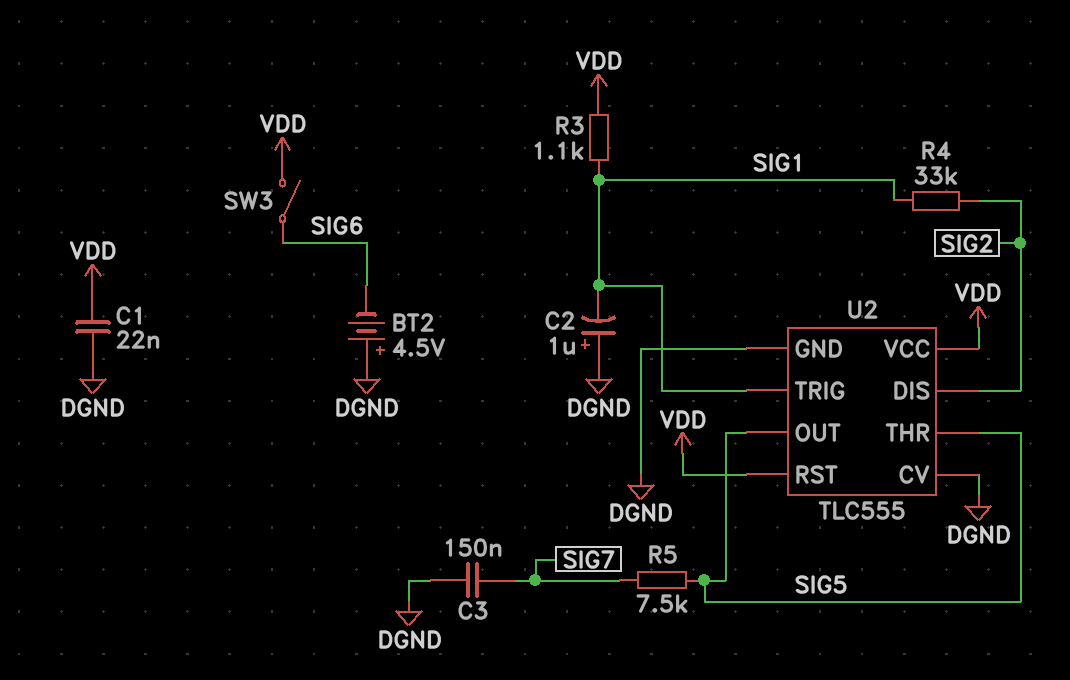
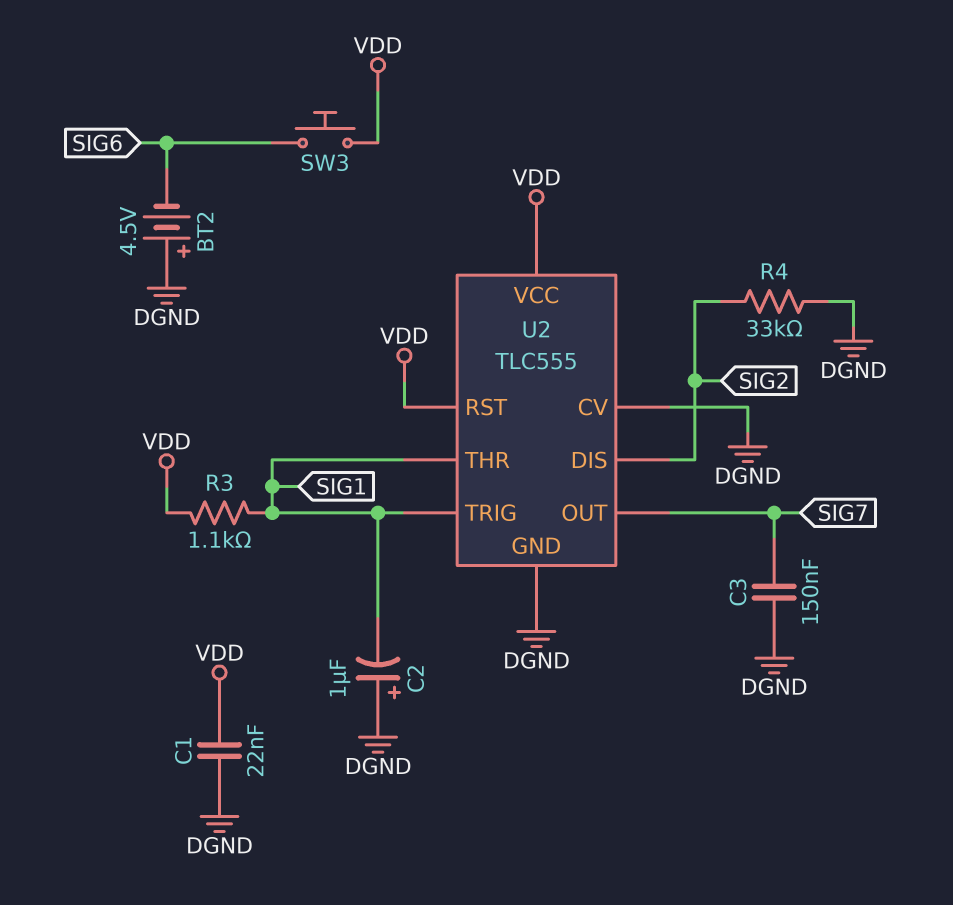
R4: 33k (SIG1, SIG2) -> 33k (DGND, SIG2)
R5: 7.5k (SIG5, SIG7) -> none
SW3: switch (SIG6, VDD) -> button (SIG6, VDD)
U2 pin OUT: SIG5 -> SIG7
U2 pin THR: SIG5 -> SIG1

